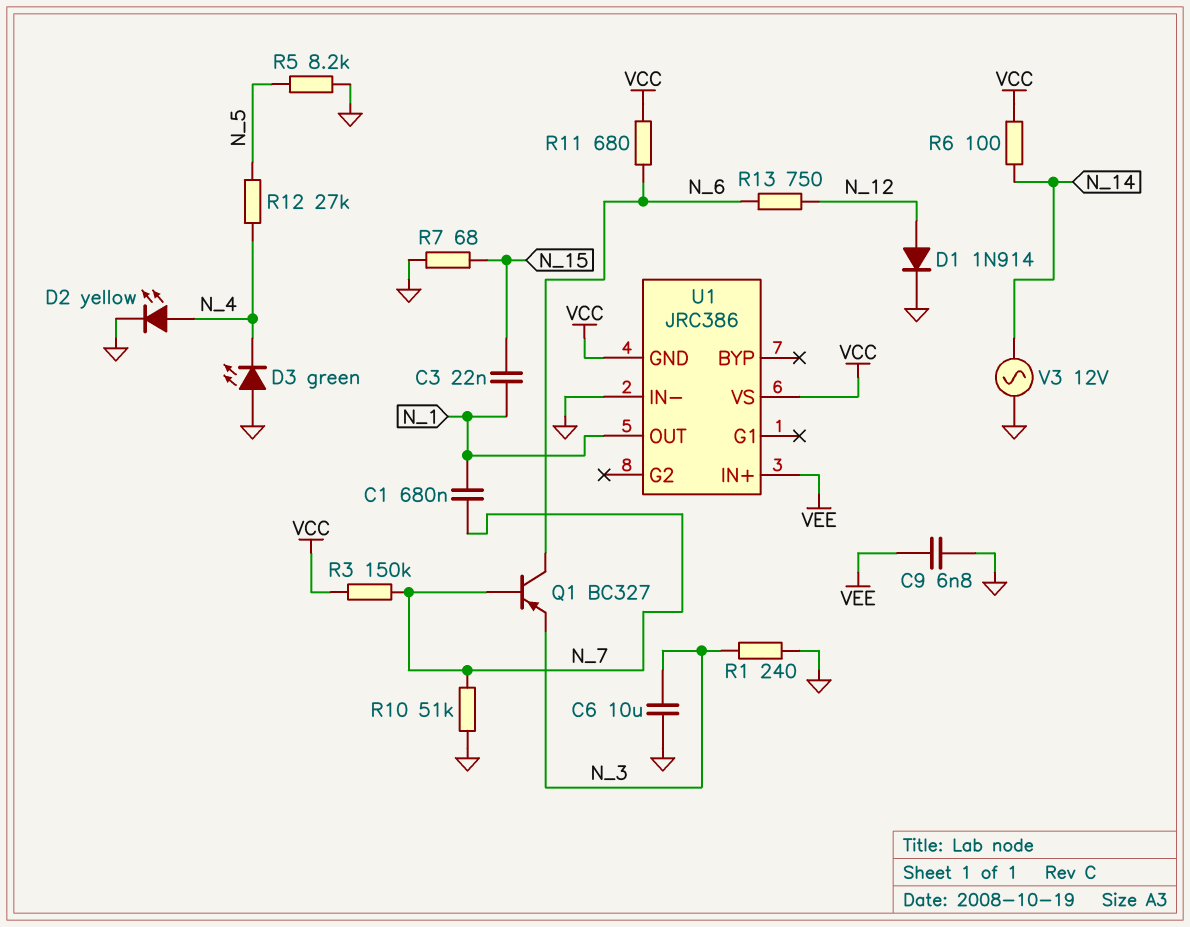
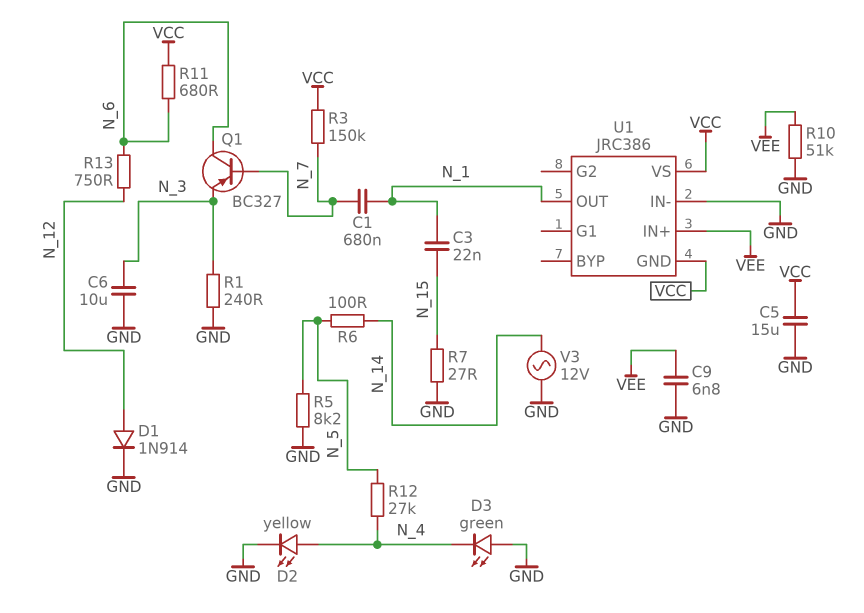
C5: none -> 15uF (GND, VCC)
R6: 100 (N_14, VCC) -> 100 (N_5, N_14)
R7: 68 (GND, N_15) -> 27 (GND, N_15)
R10: 51k (GND, N_7) -> 51k (GND, VEE)

